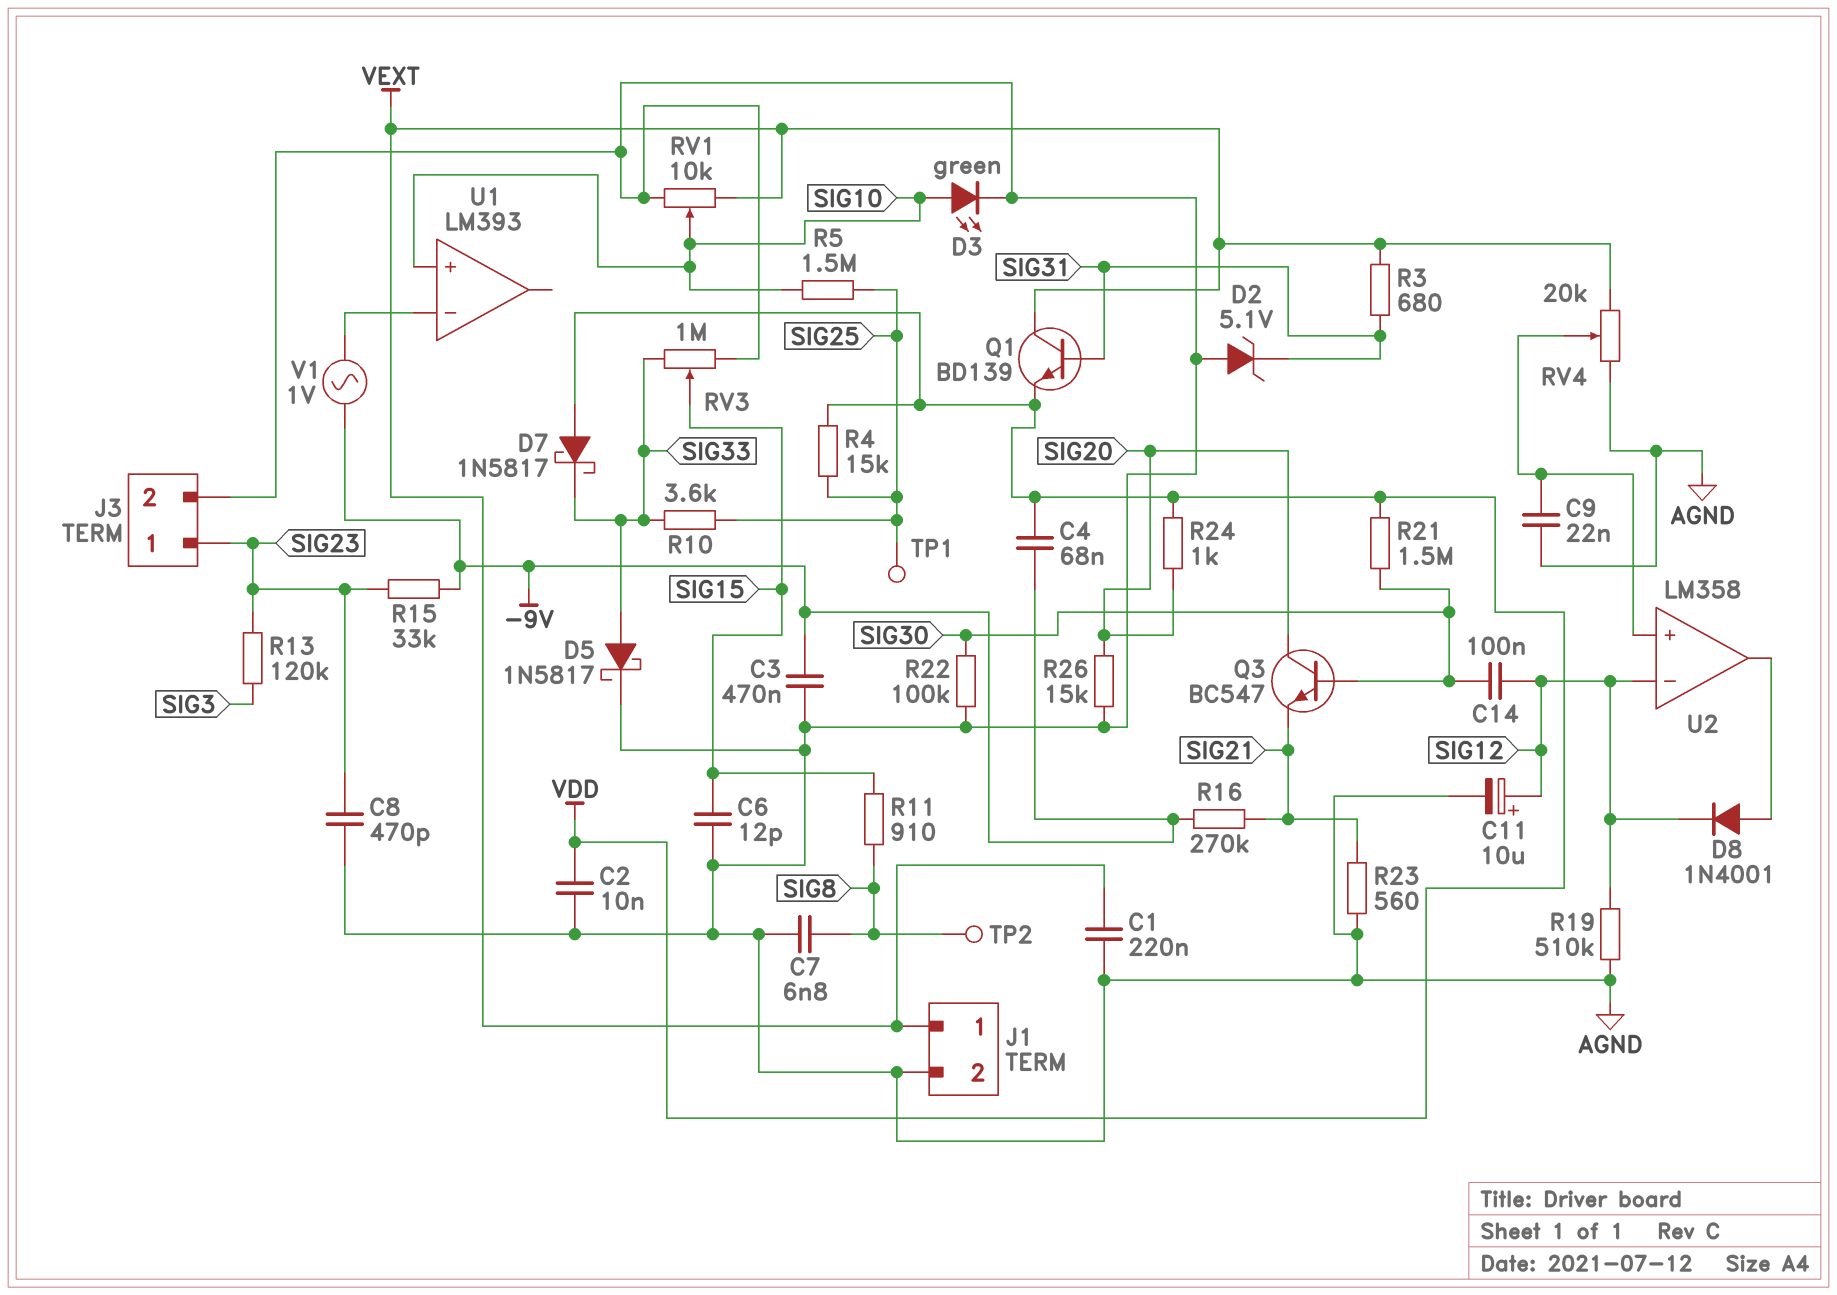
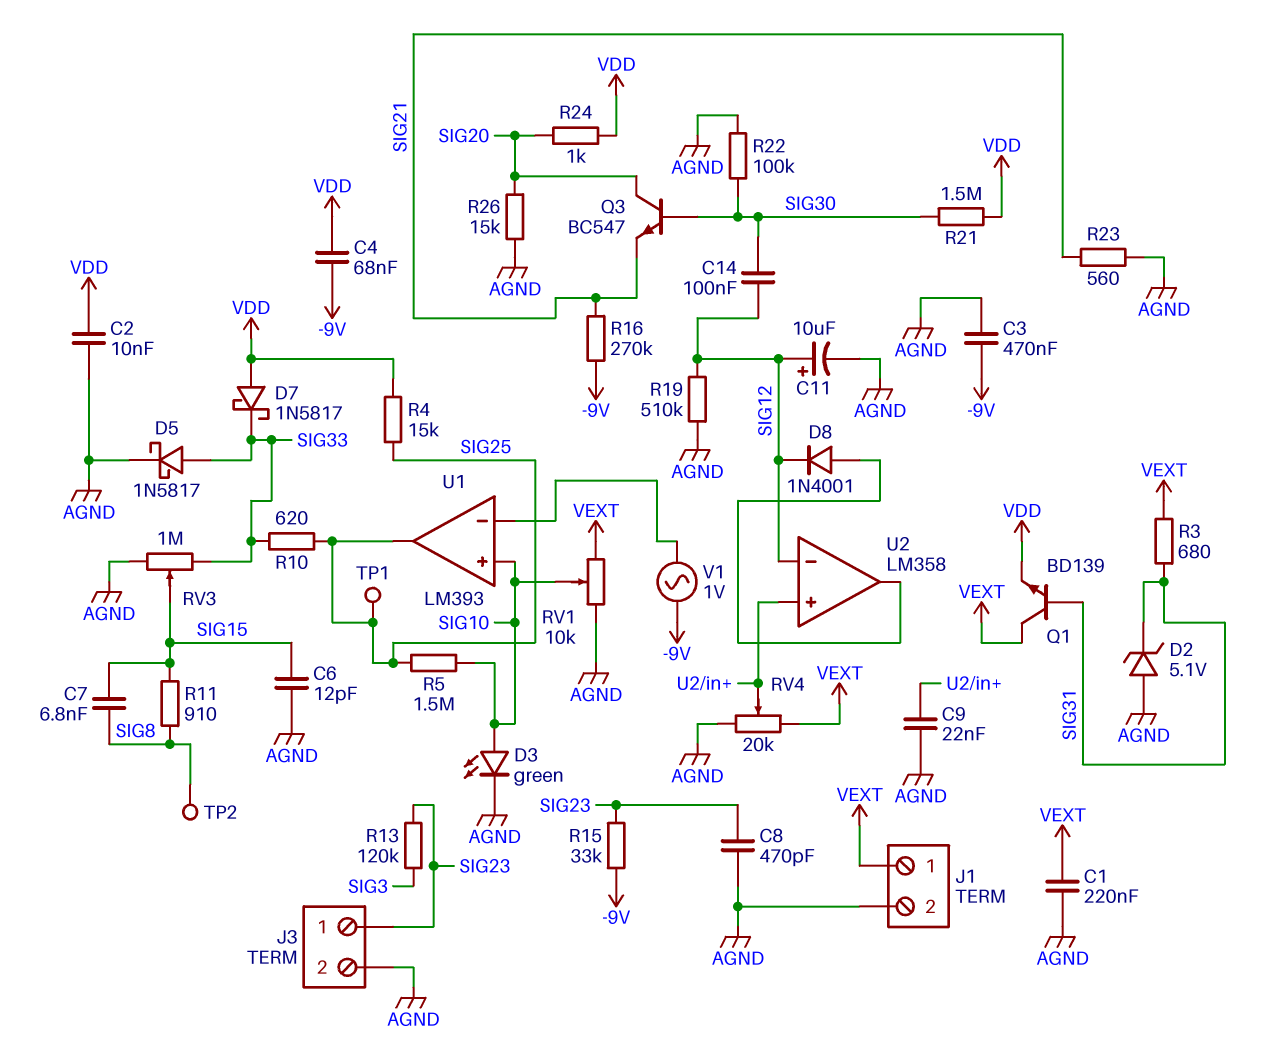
C7: 6.8nF (AGND, SIG8) -> 6.8nF (SIG8, SIG15)
R10: 3.6k (SIG25, SIG33) -> 620 (SIG25, SIG33)
U1 pin out: none -> SIG25

